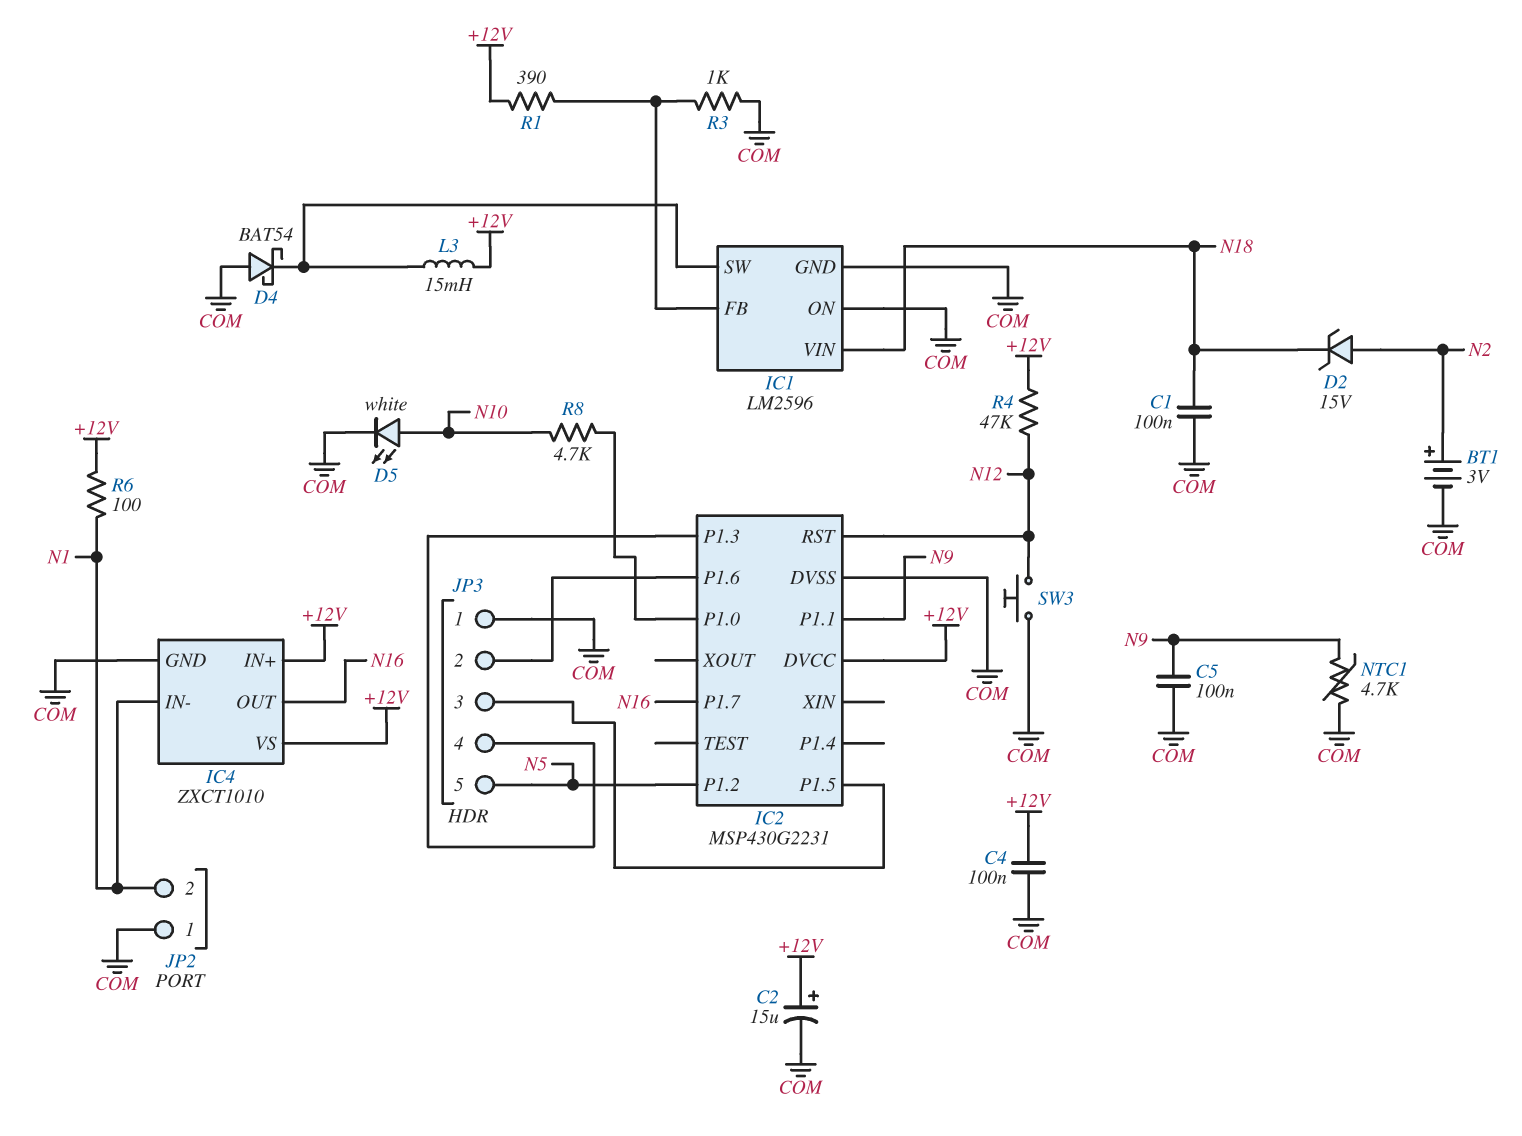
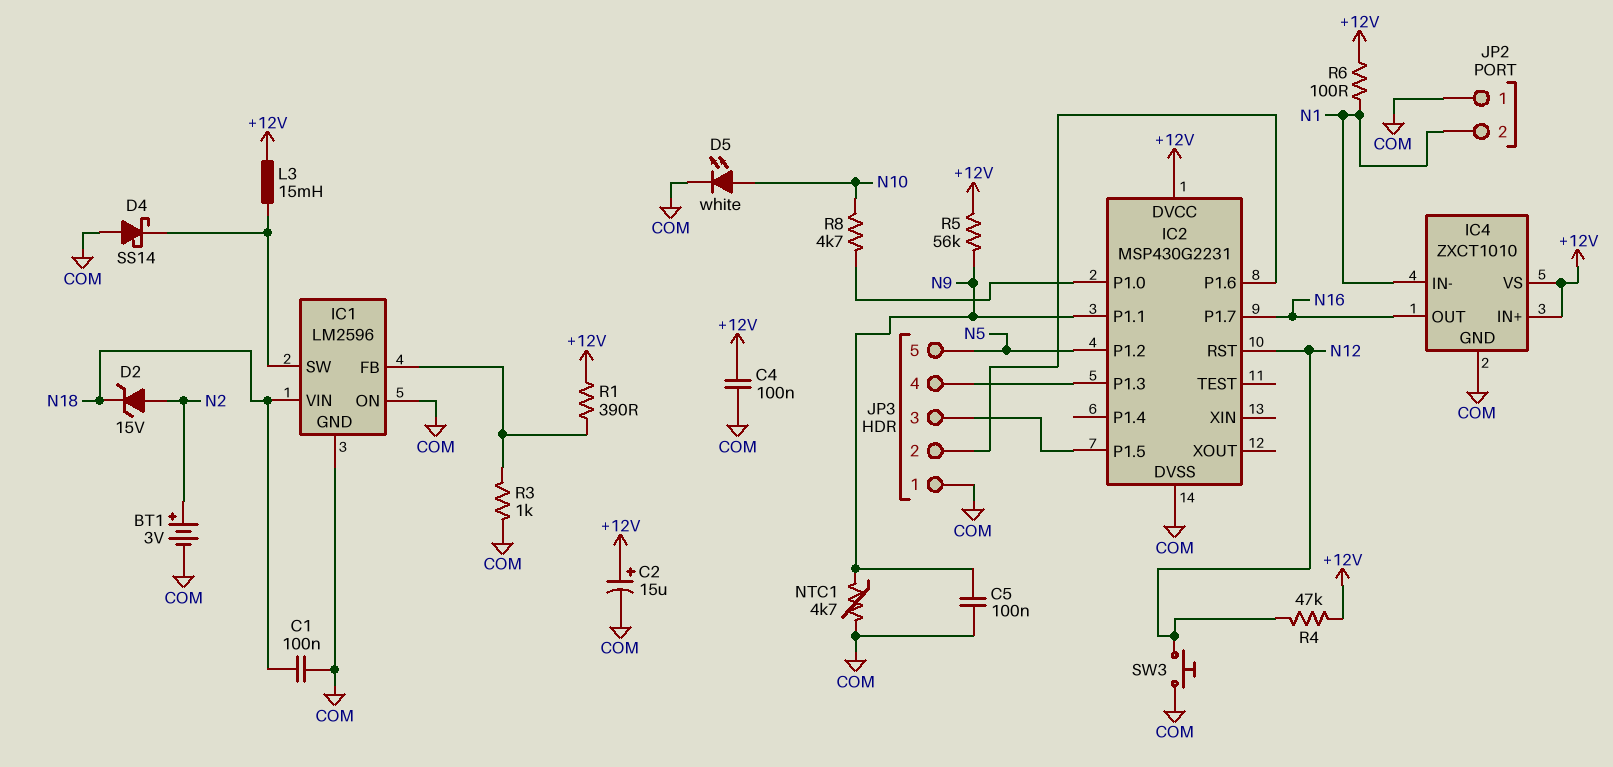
D4: schottky BAT54 (A COM, K IC1/SW) -> schottky SS14 (A COM, K IC1/SW)
R5: none -> 56k (+12V, N9)

